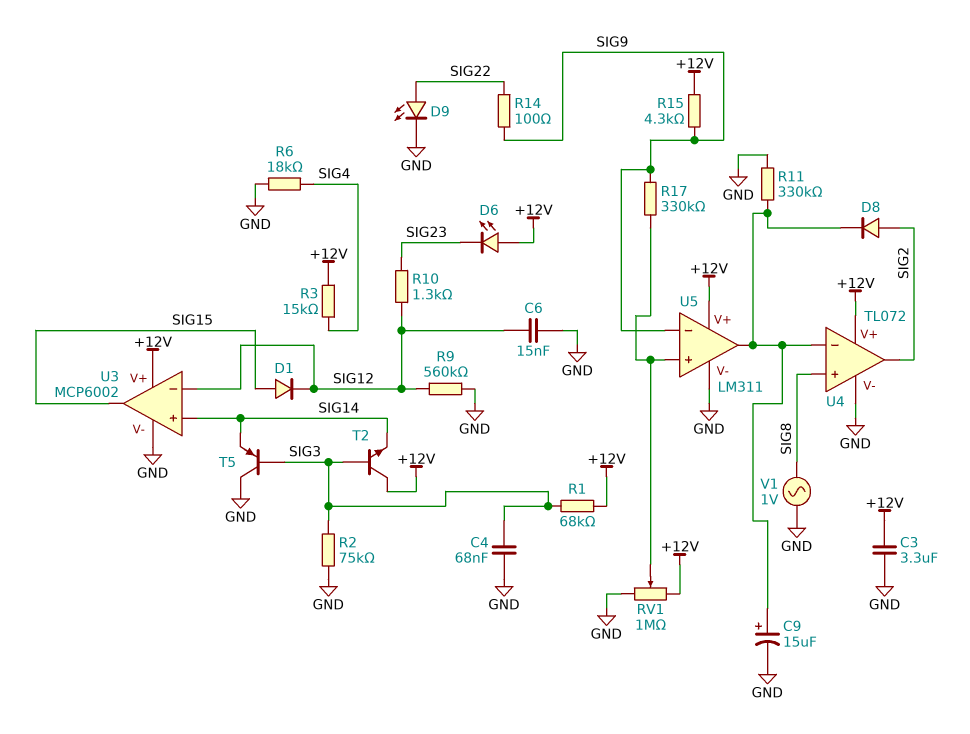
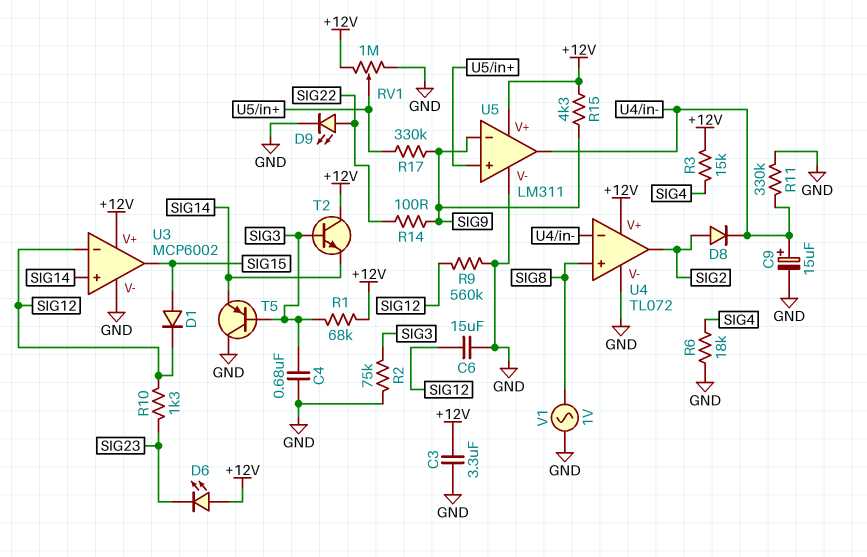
C4: 68nF (GND, SIG3) -> 680nF (GND, SIG3)
C6: 15nF (GND, SIG12) -> 15uF (GND, SIG12)

